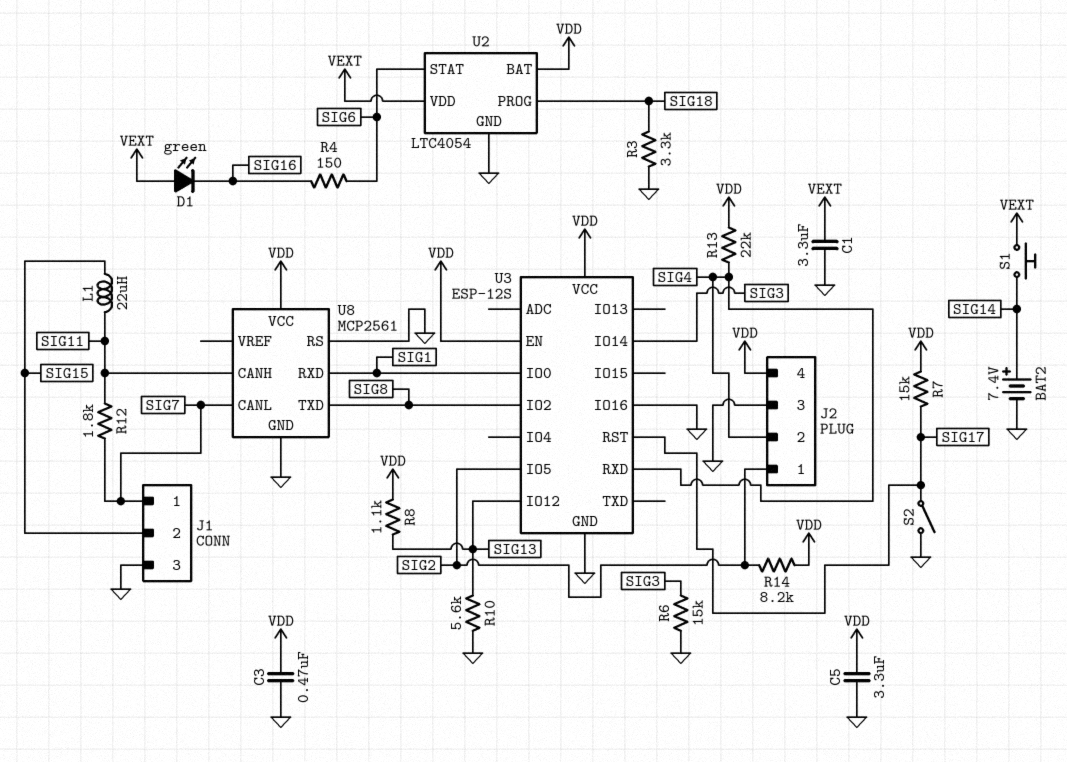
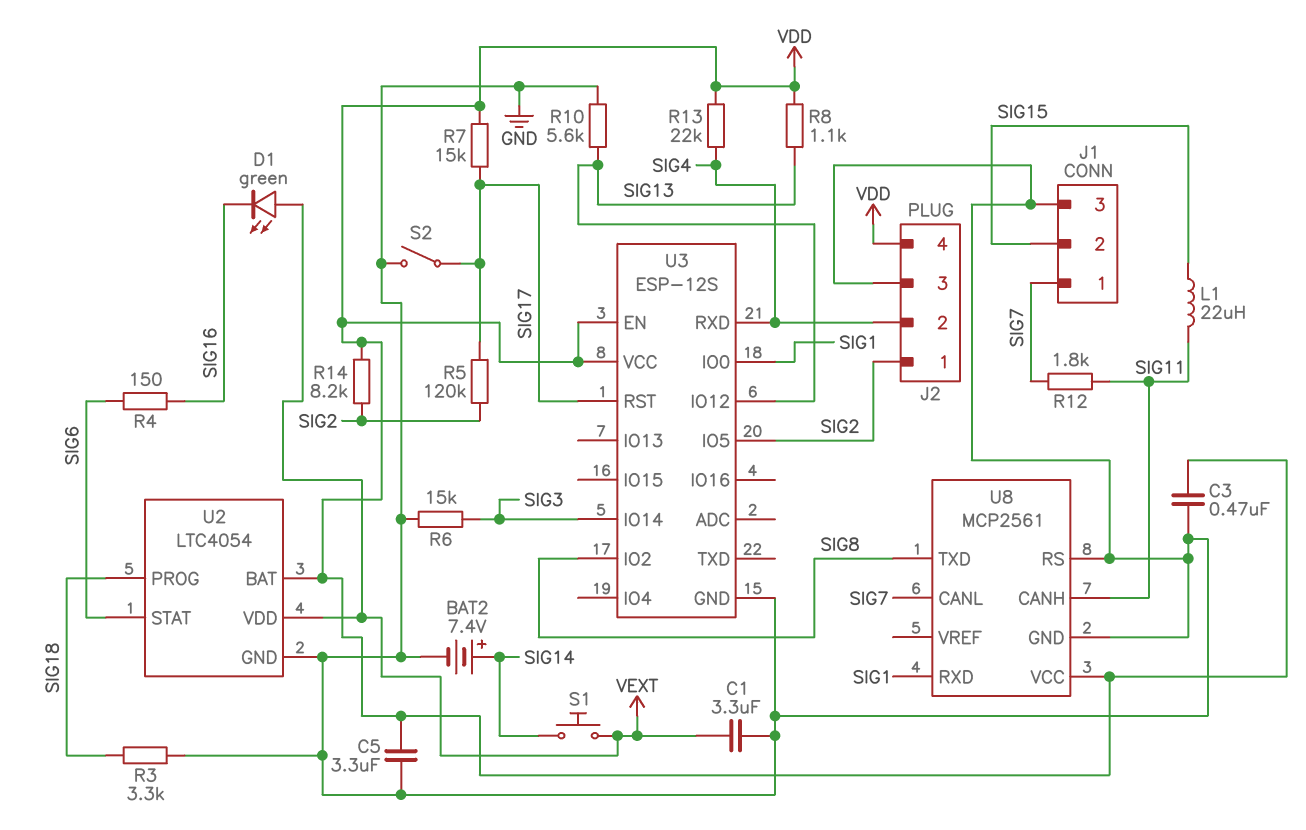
R5: none -> 120k (SIG2, SIG17)
U3 pin IO16: GND -> none

